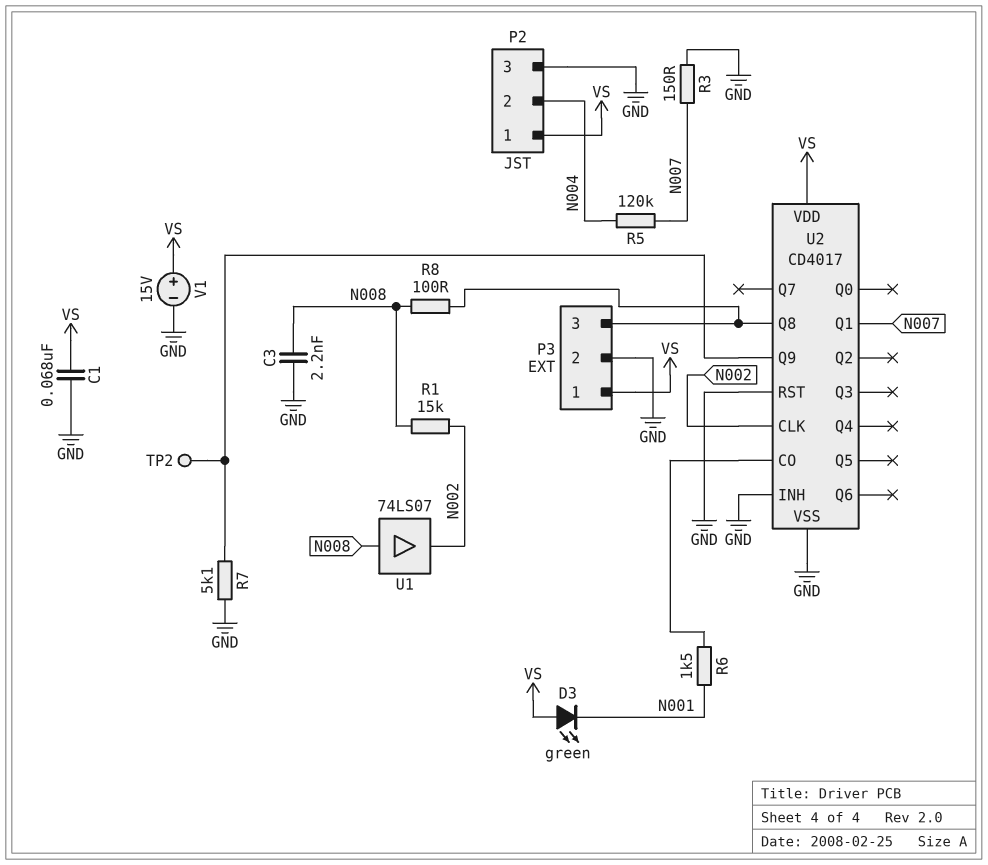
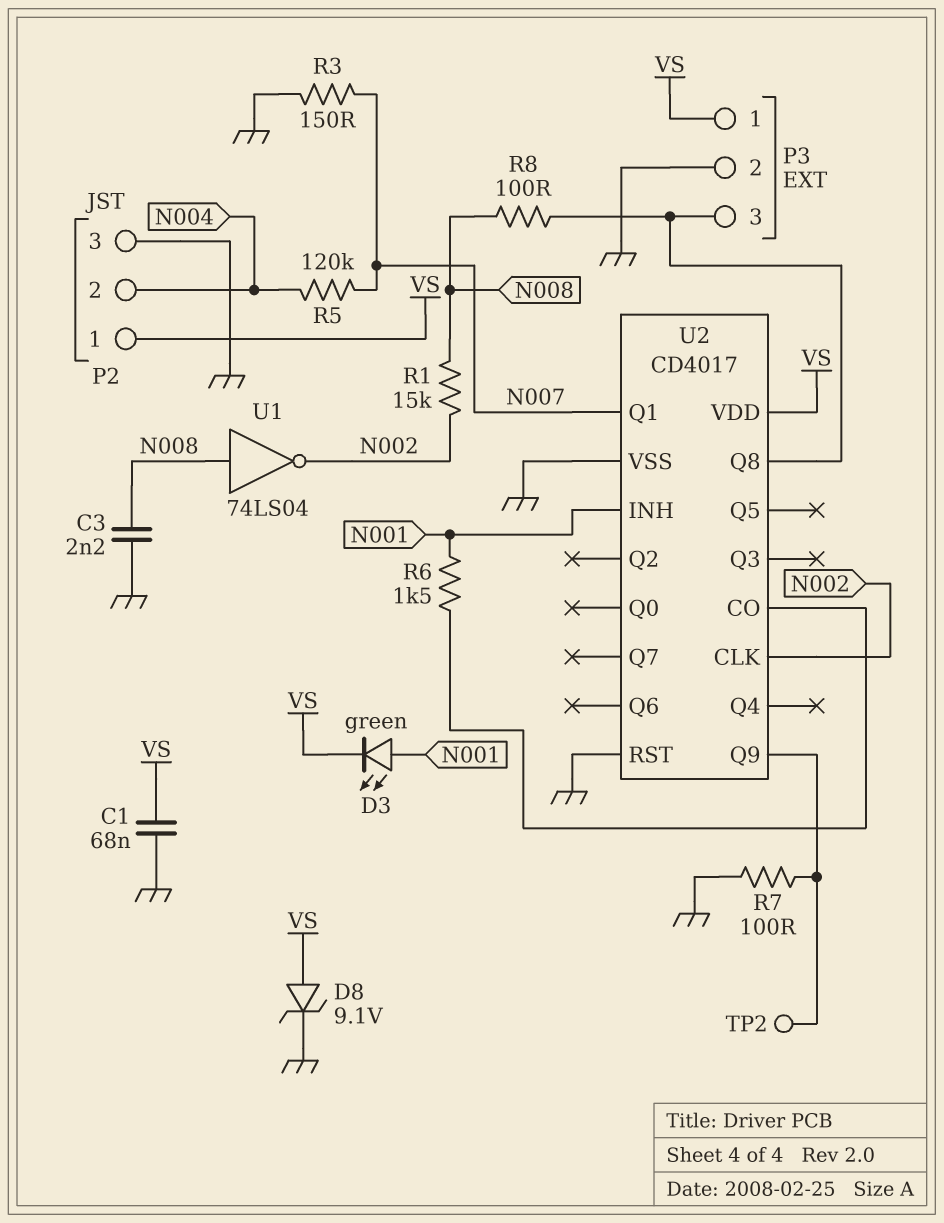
D3: LED green (A VS, K N001) -> LED green (A N001, K VS)
D8: none -> zener 9.1V (A VS, K GND)
R7: 5.1k (GND, U2/Q9) -> 100 (GND, U2/Q9)
U1: buffer 74LS07 (in N008, out N002) -> NOT 74LS04 (in N008, out N002)
U2 pin INH: GND -> N001
V1: 15V (plus VS, minus GND) -> none

